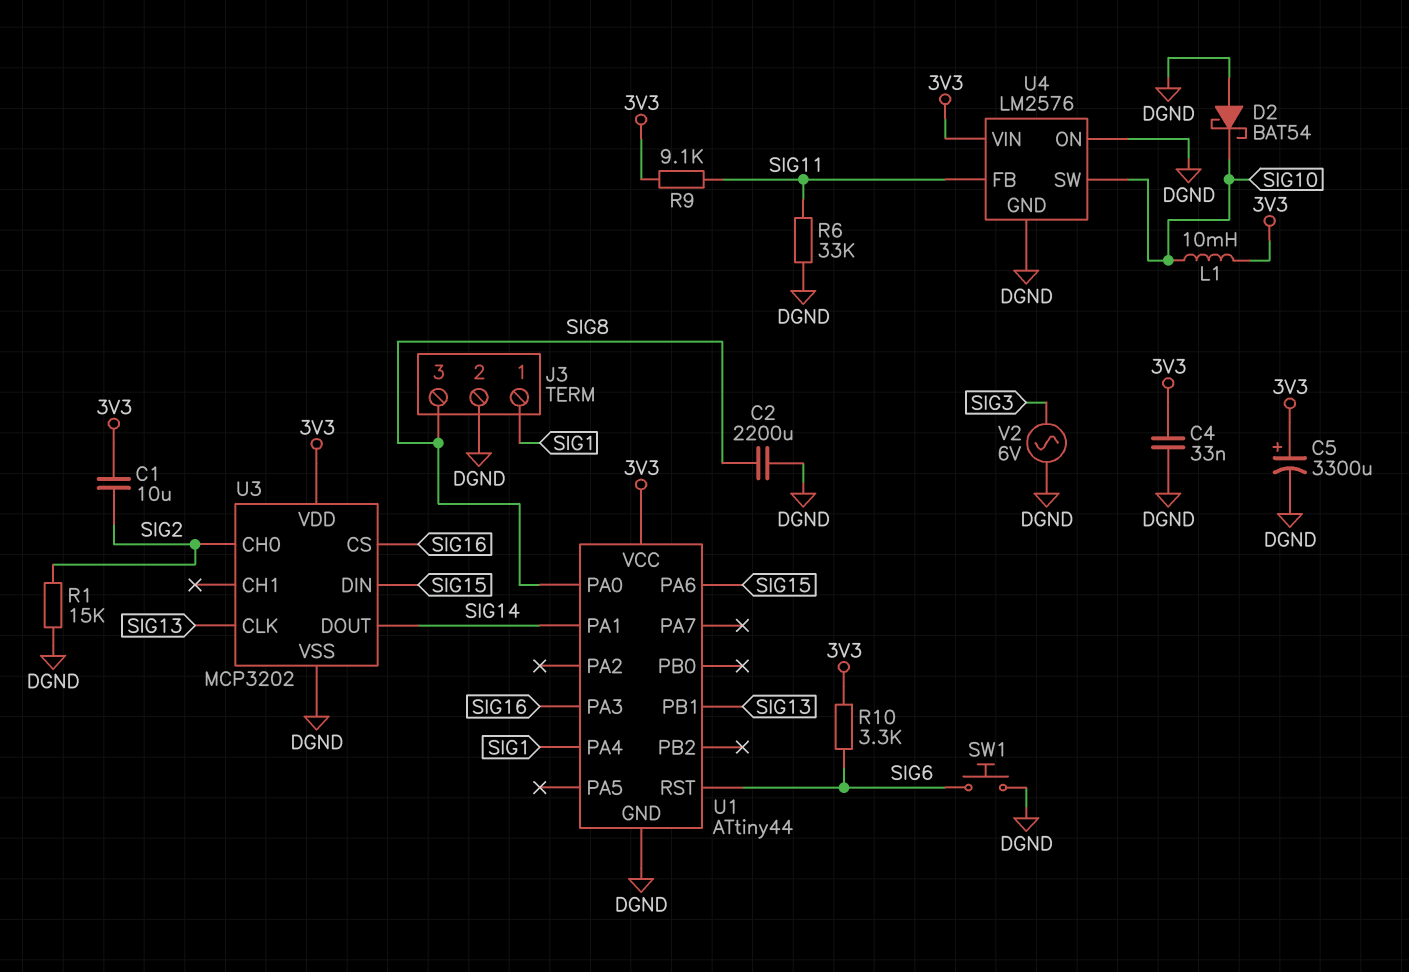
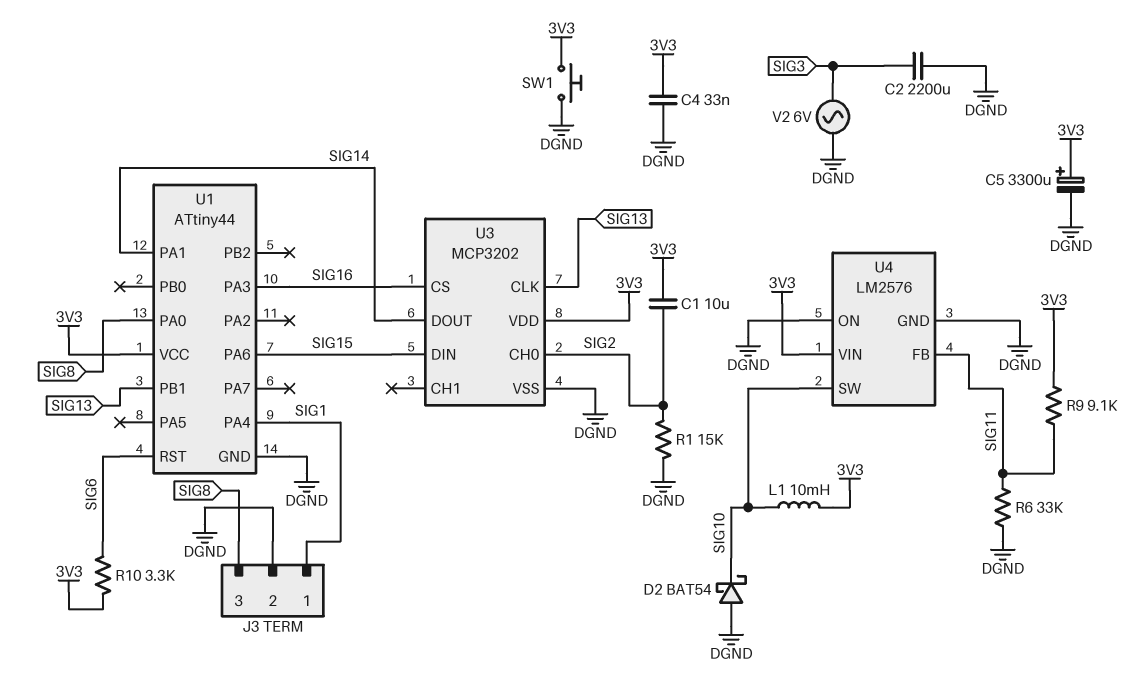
C2: 2200uF (DGND, SIG8) -> 2200uF (DGND, SIG3)
SW1: button (DGND, SIG6) -> button (3V3, DGND)

